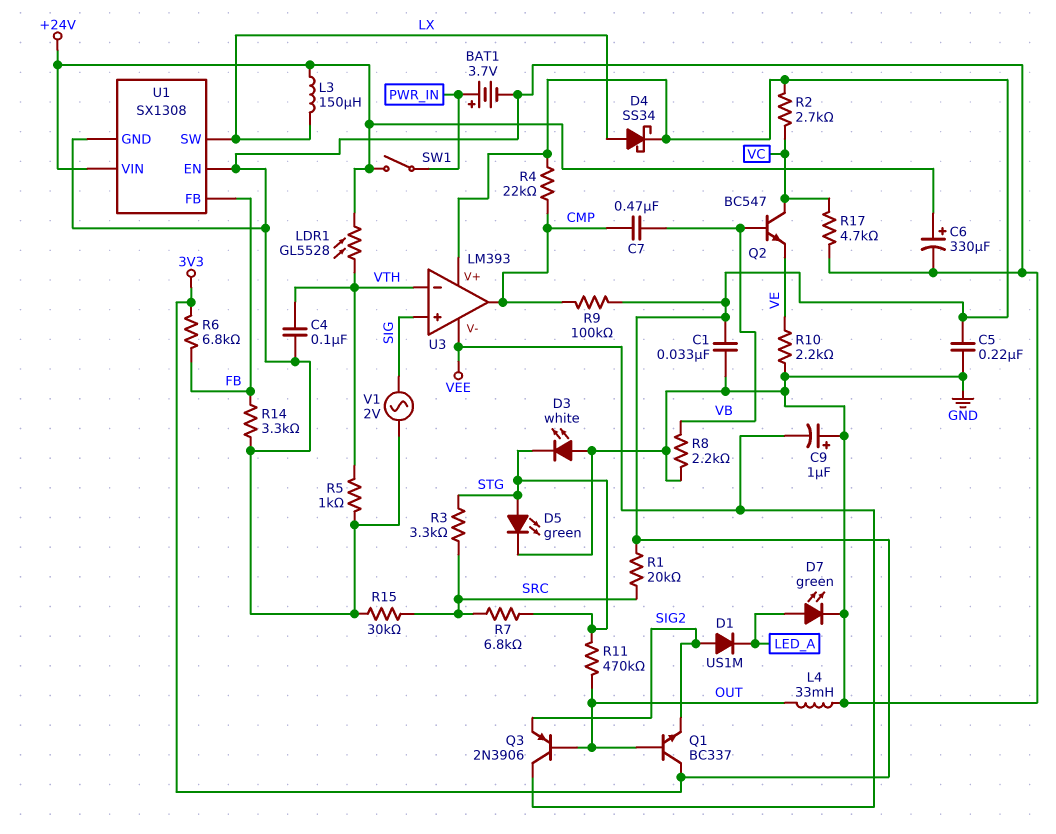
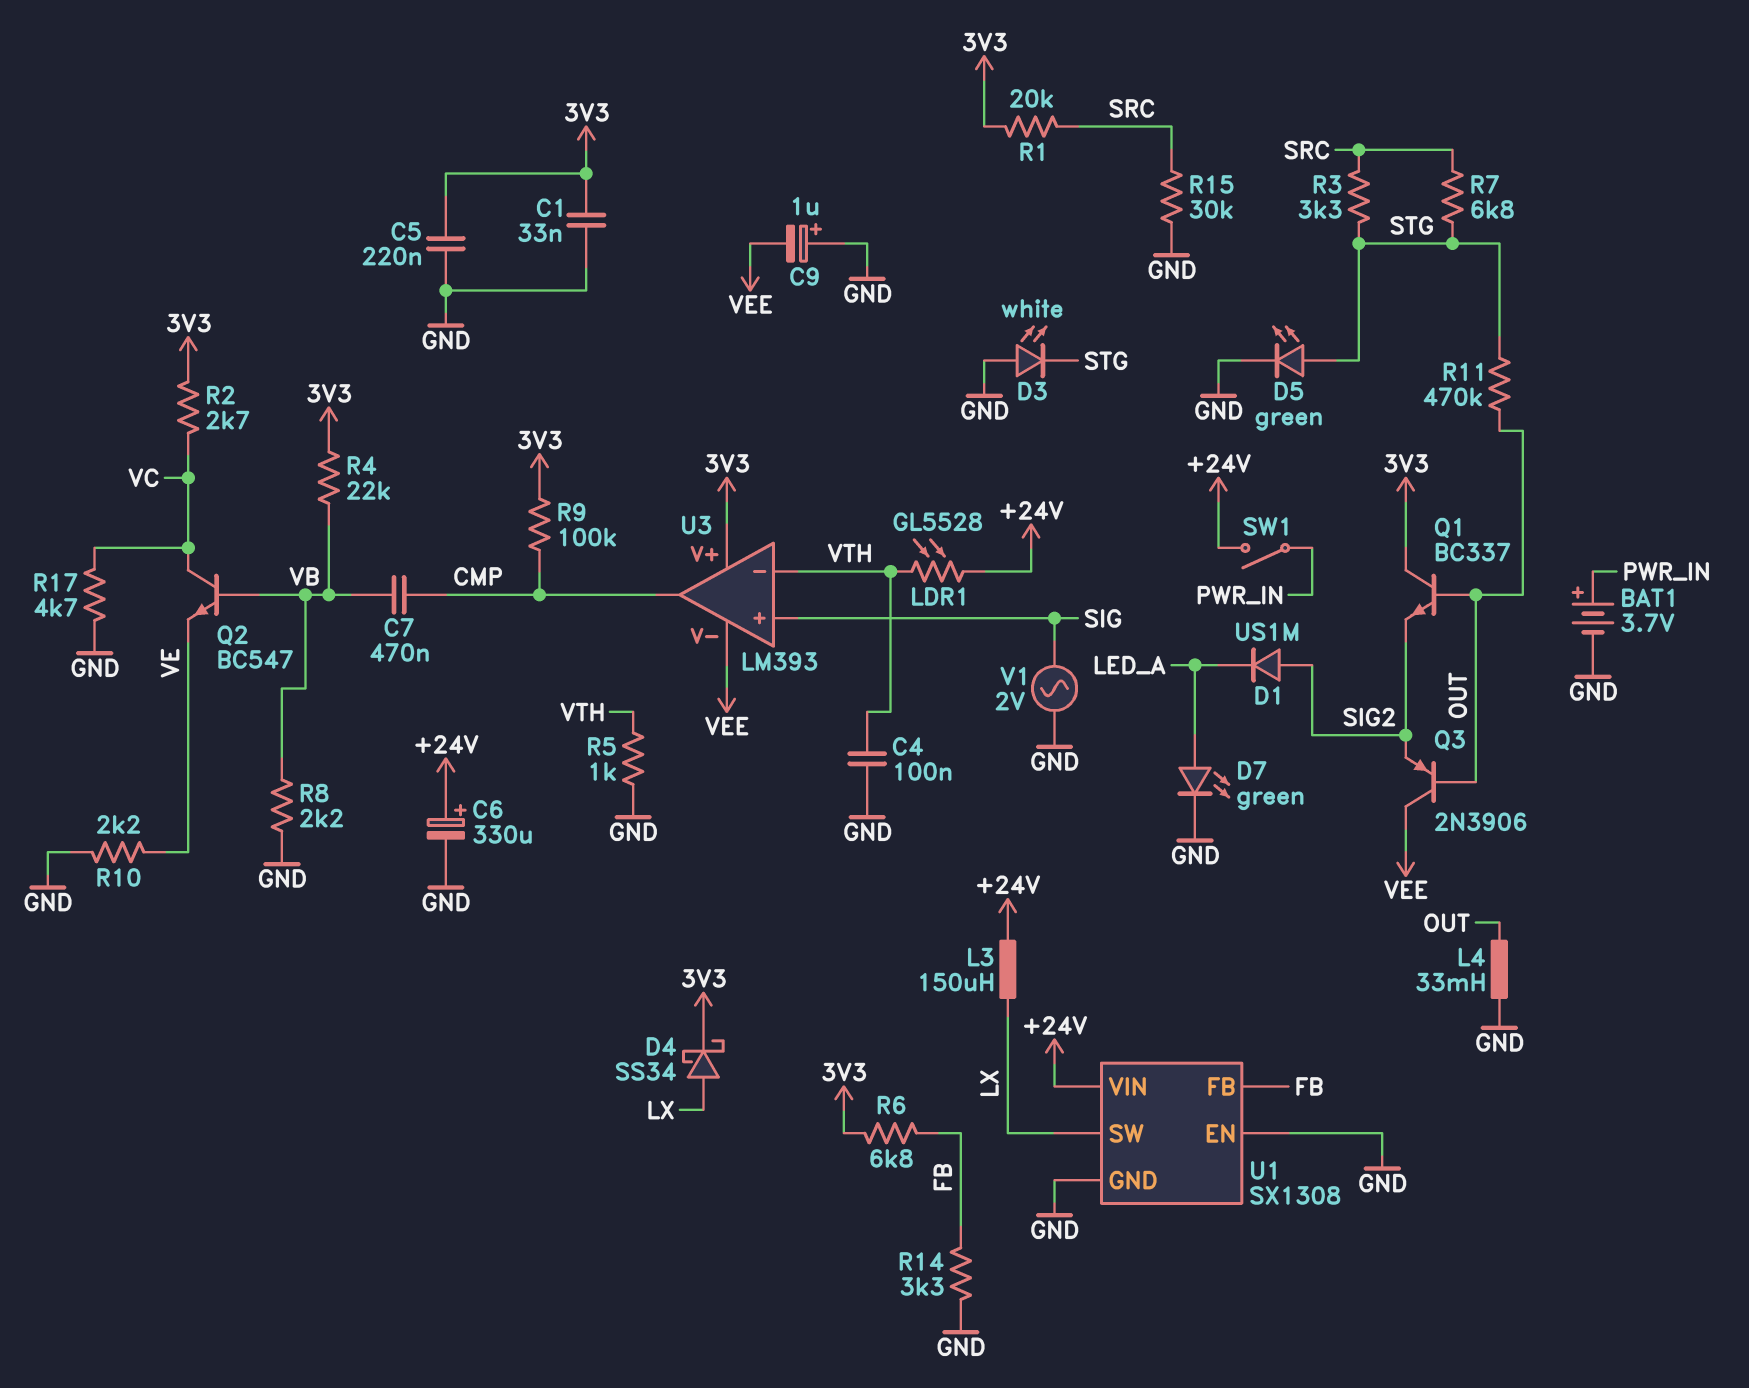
R4: 22k (3V3, CMP) -> 22k (3V3, VB)

